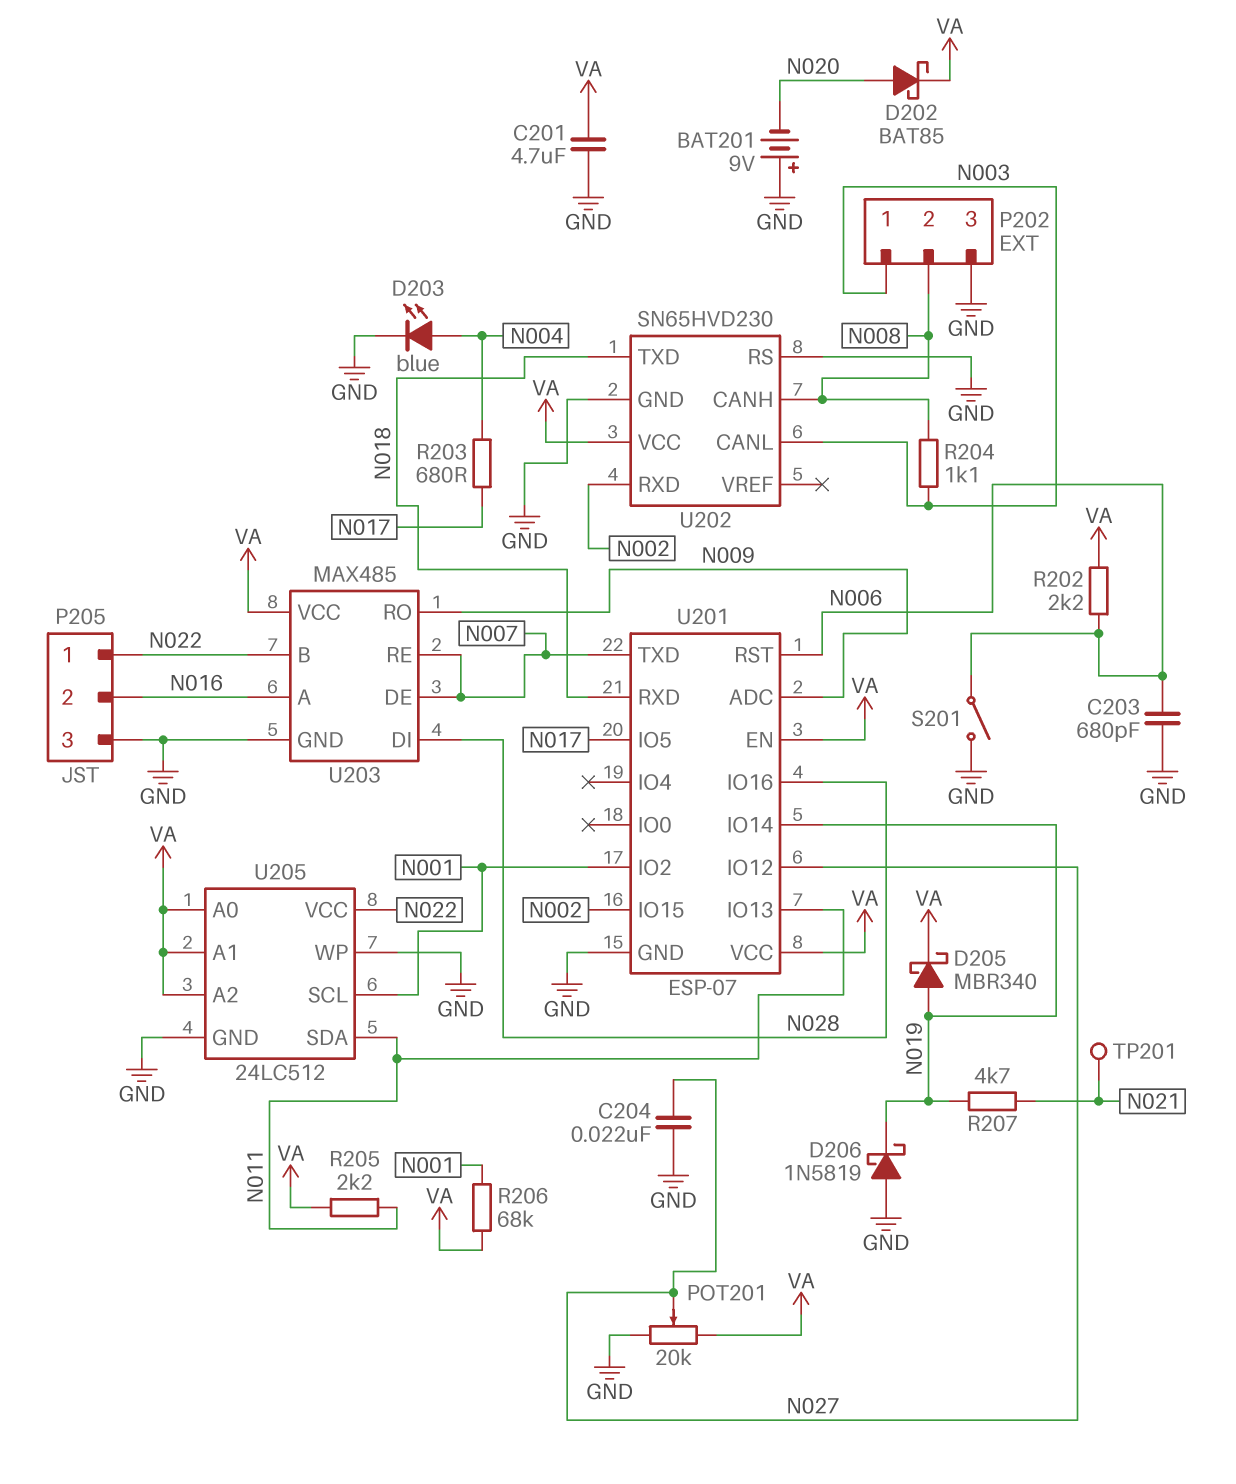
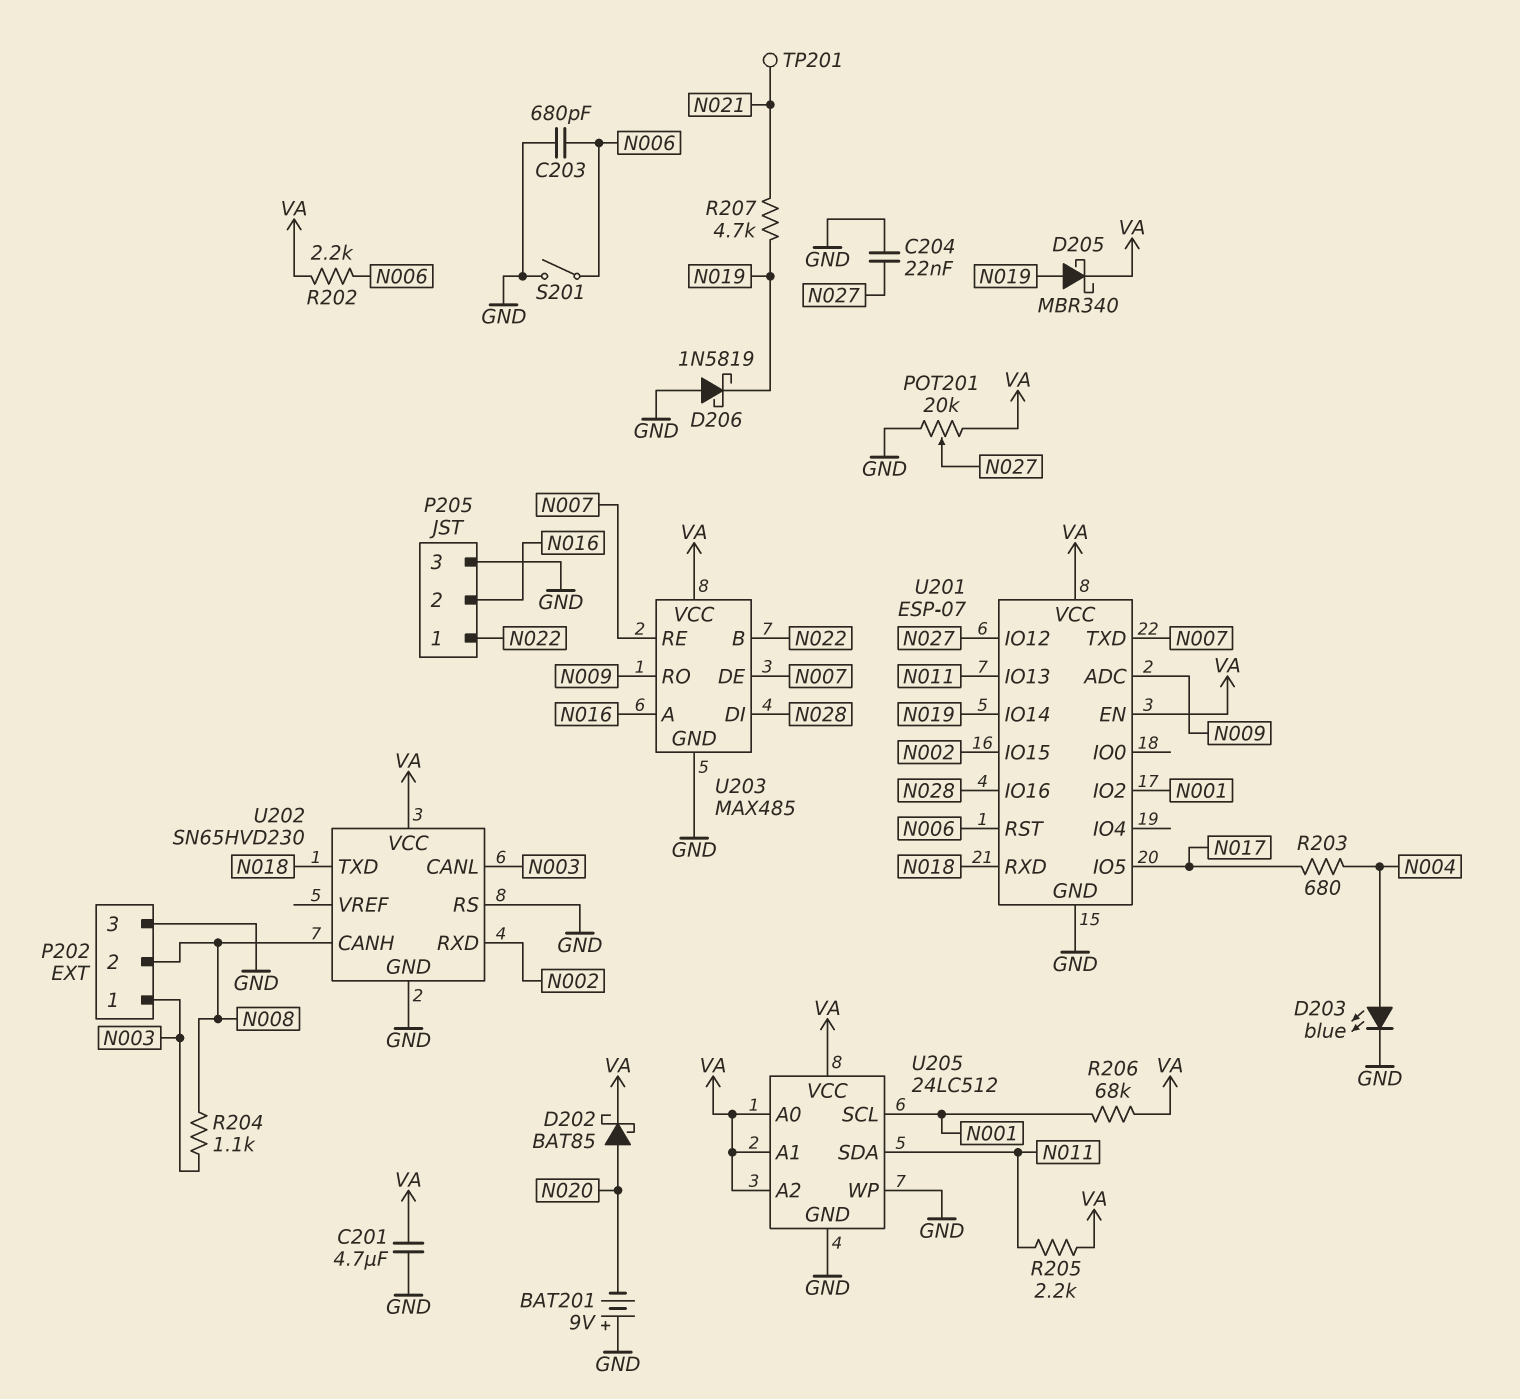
U205 pin VCC: N022 -> VA

